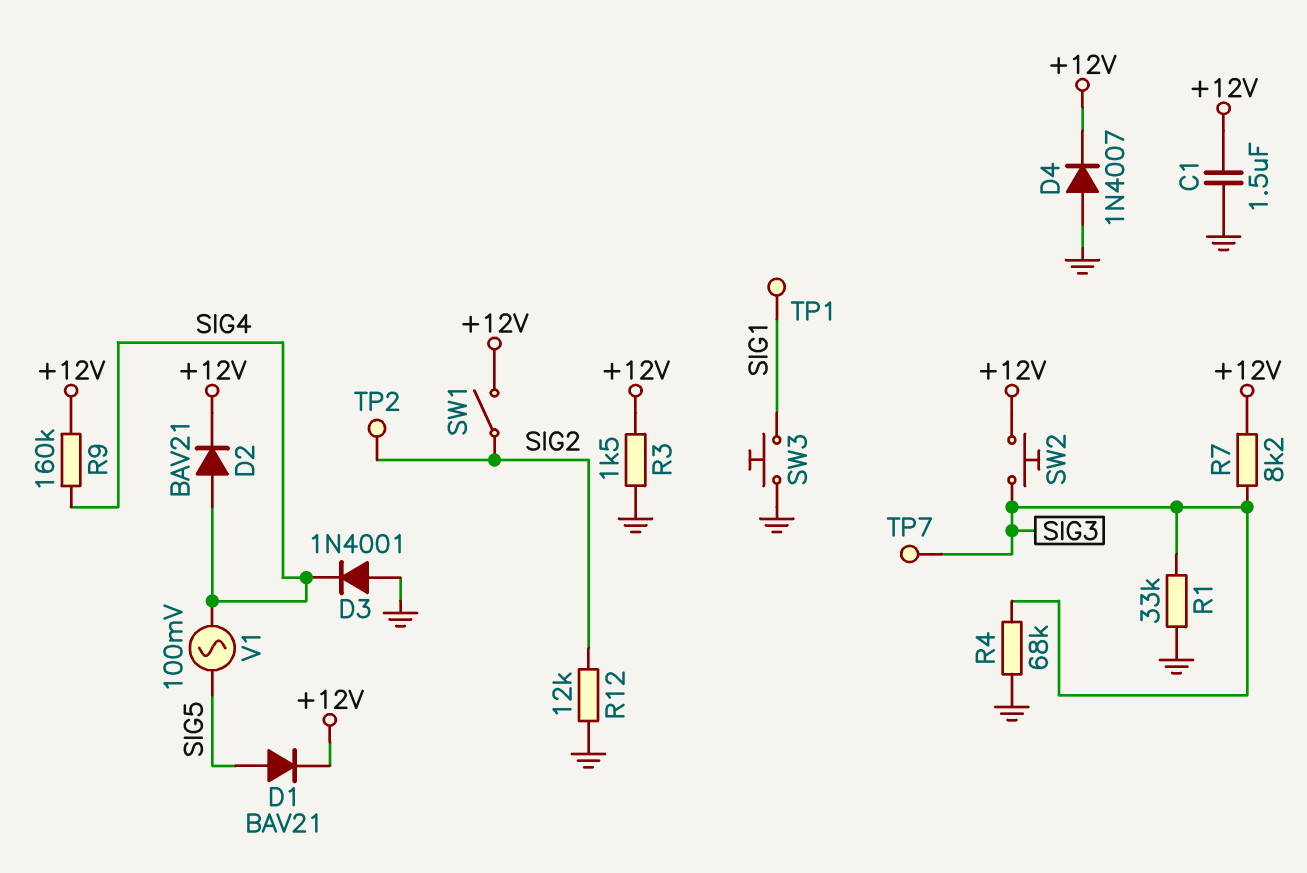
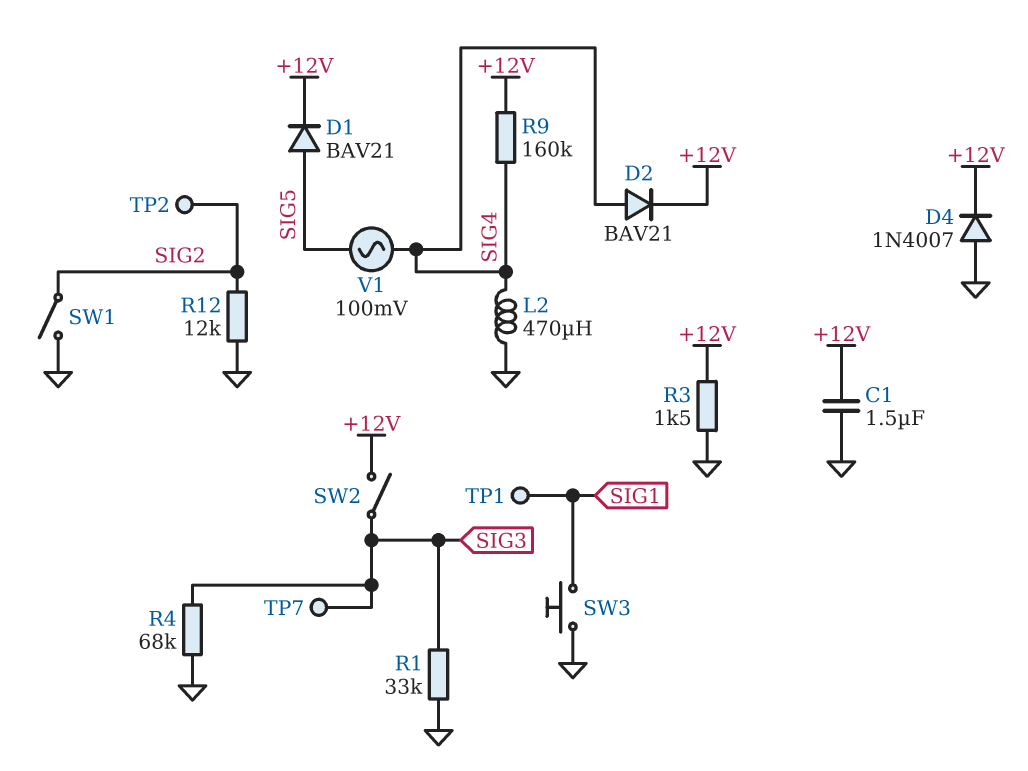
D3: diode 1N4001 (A GND, K SIG4) -> none
L2: none -> 470uH (GND, SIG4)
R7: 8.2k (+12V, SIG3) -> none
SW1: switch (+12V, SIG2) -> switch (GND, SIG2)
SW2: button (+12V, SIG3) -> switch (+12V, SIG3)

